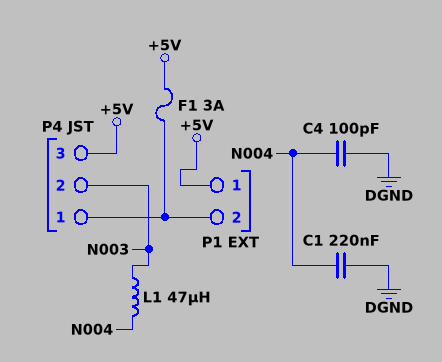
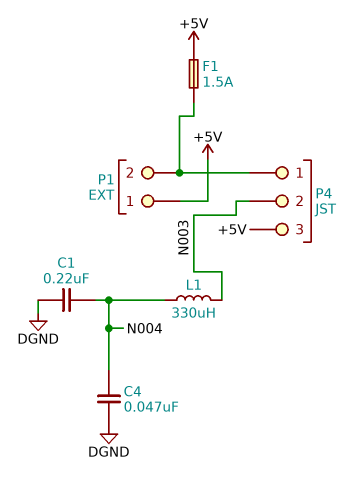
C4: 100pF (DGND, N004) -> 47nF (DGND, N004)
F1: 3A (+5V, P1/2) -> 1.5A (+5V, P1/2)
L1: 47uH (N003, N004) -> 330uH (N003, N004)

